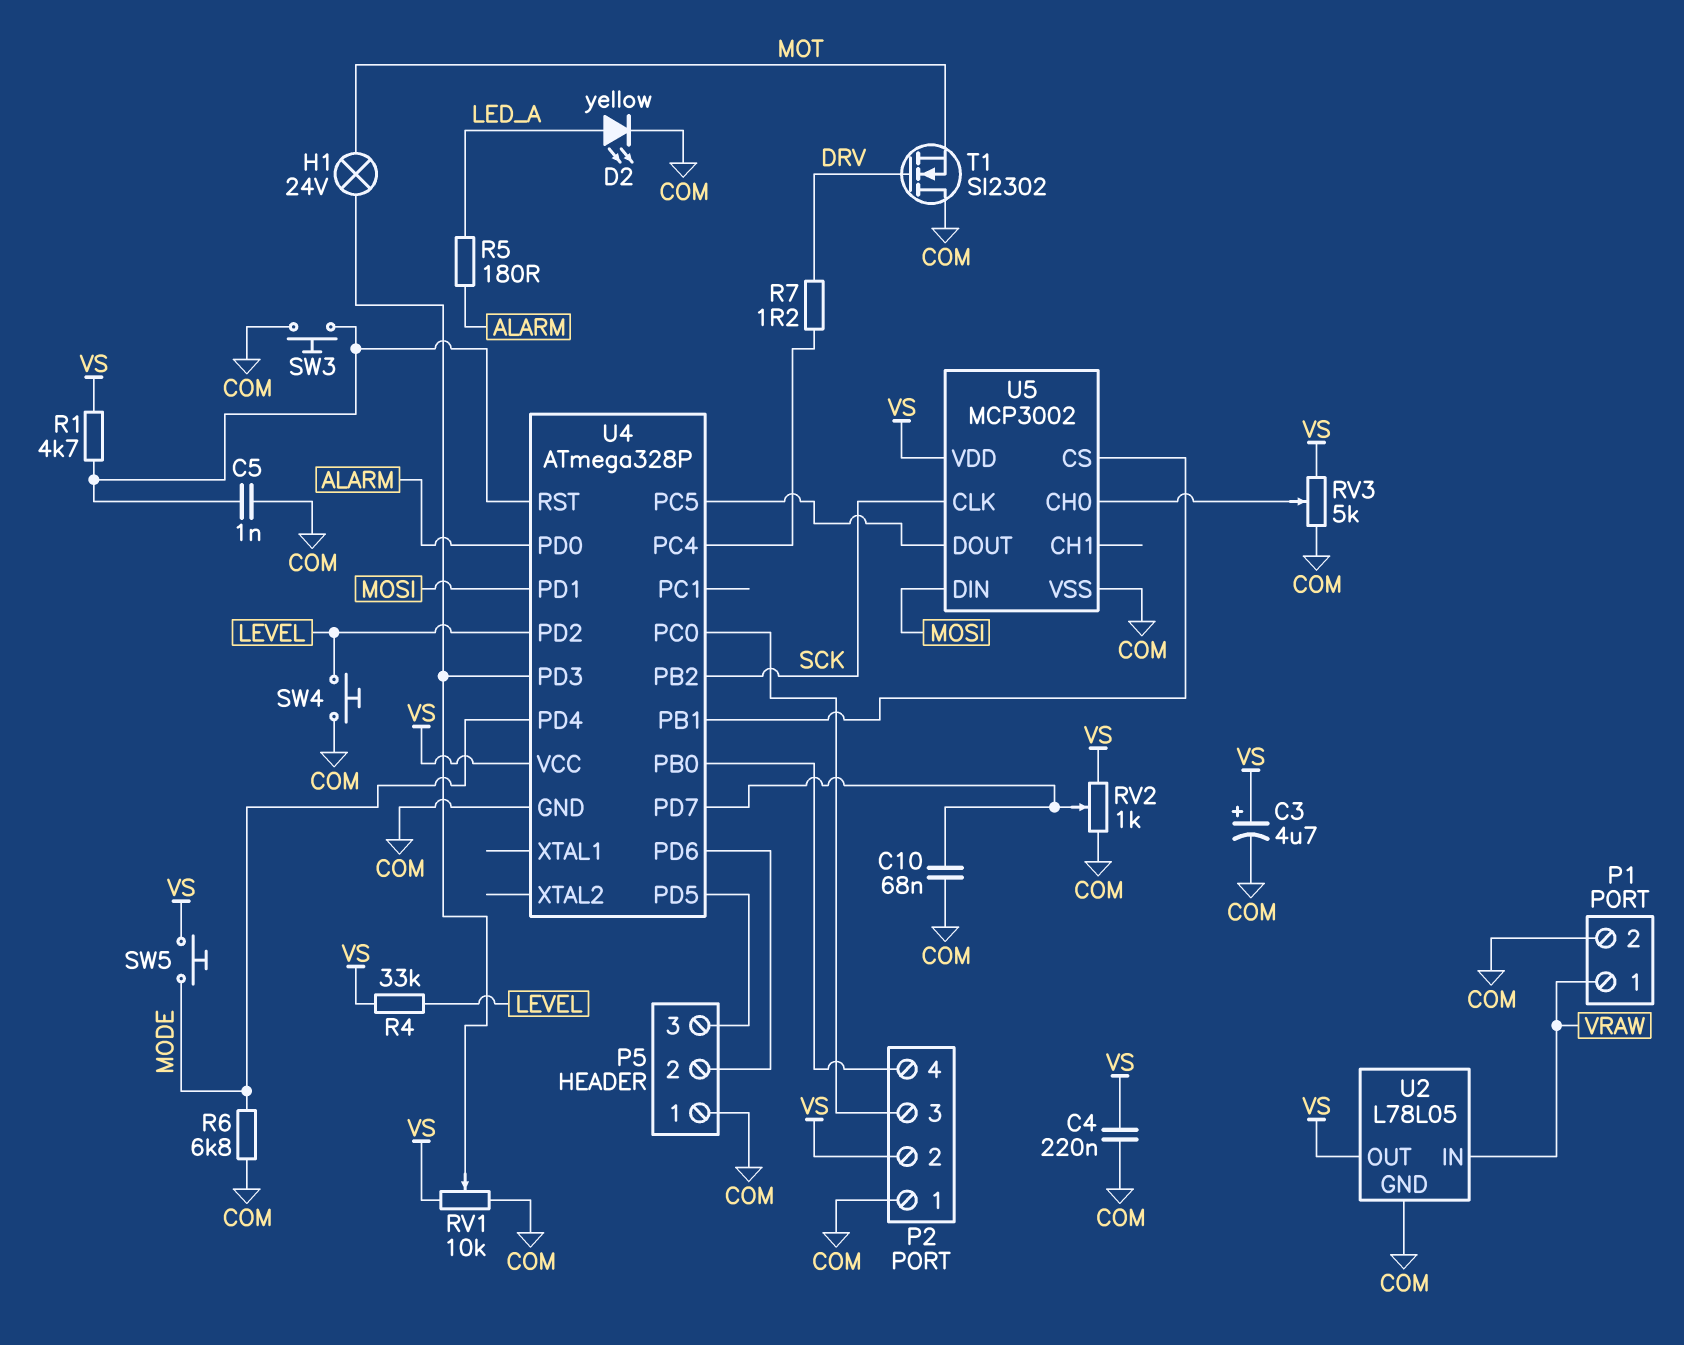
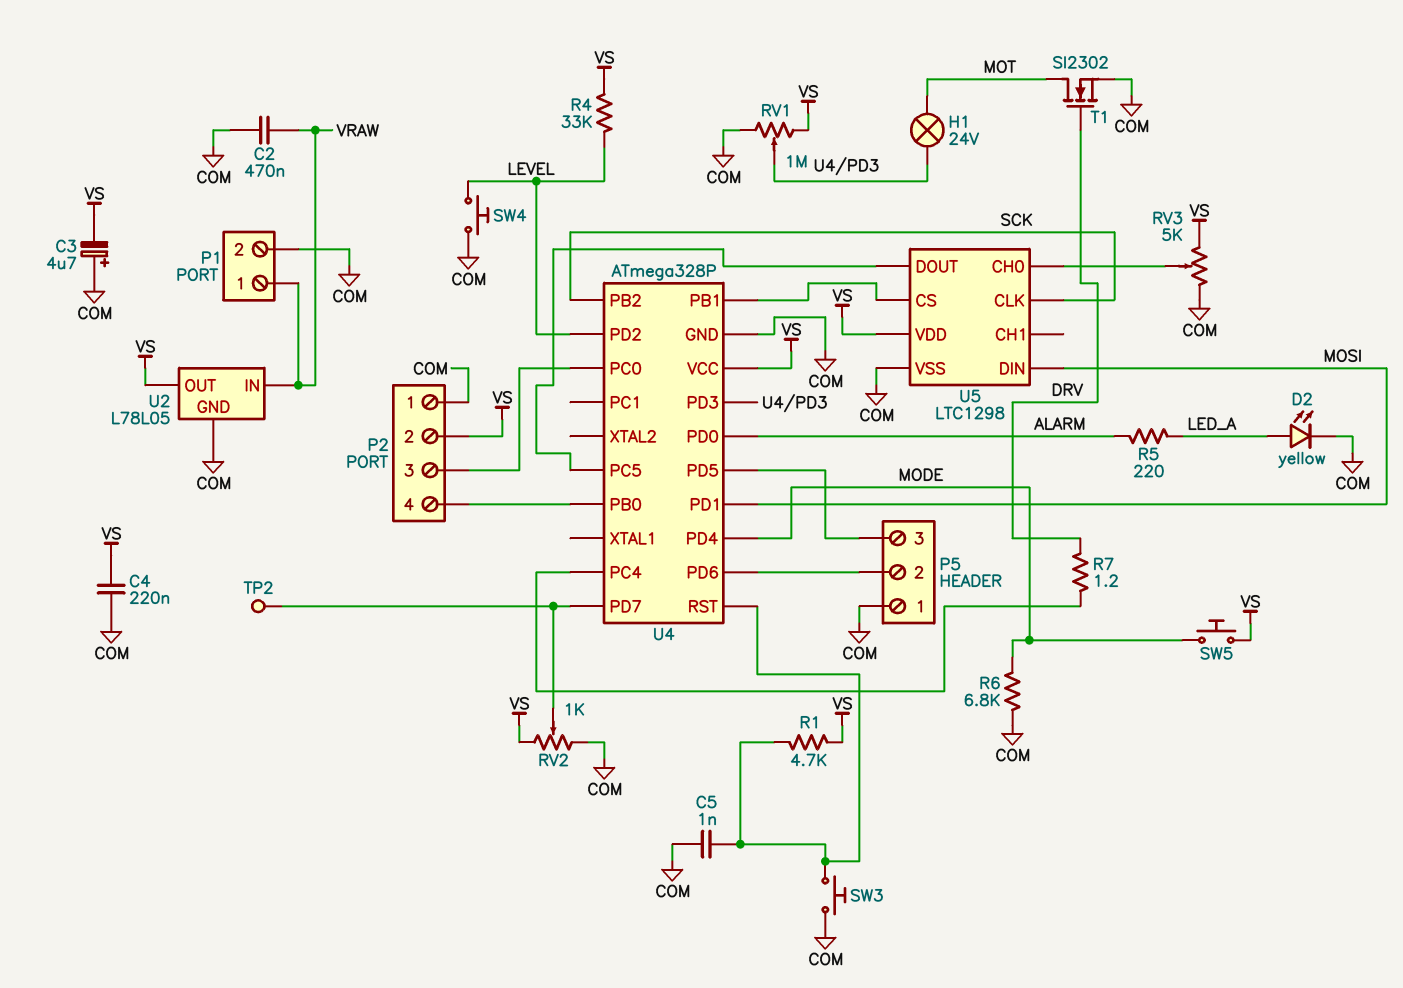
C2: none -> 470nF (COM, VRAW)
C3: 4.7uF (plus VS, minus COM) -> 4.7uF (plus COM, minus VS)
C10: 68nF (COM, U4/PD7) -> none
R5: 180 (ALARM, LED_A) -> 220 (ALARM, LED_A)
RV1: 10k (COM, VS, wiper U4/PD3) -> 1M (COM, VS, wiper U4/PD3)
T1: NMOS SI2302 (G DRV, D COM, S MOT) -> NMOS SI2302 (G DRV, D MOT, S COM)
TP2: none -> test point (U4/PD7)
U5: MCP3002 -> LTC1298

